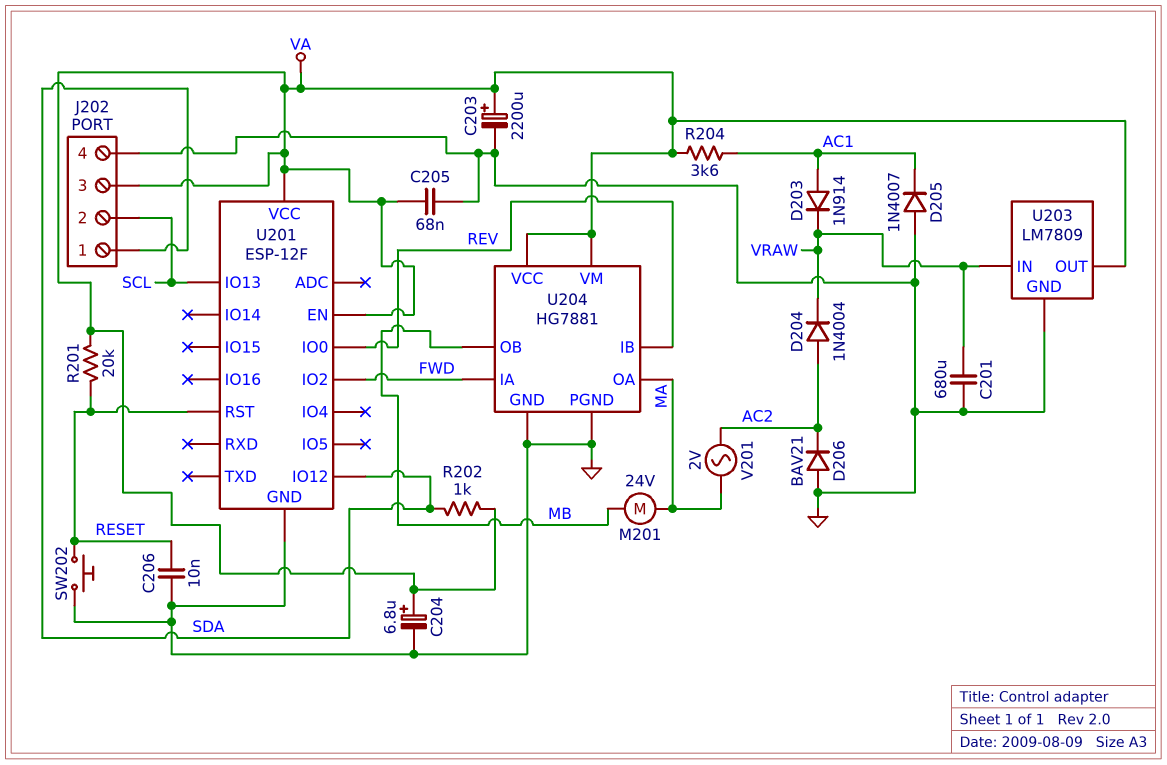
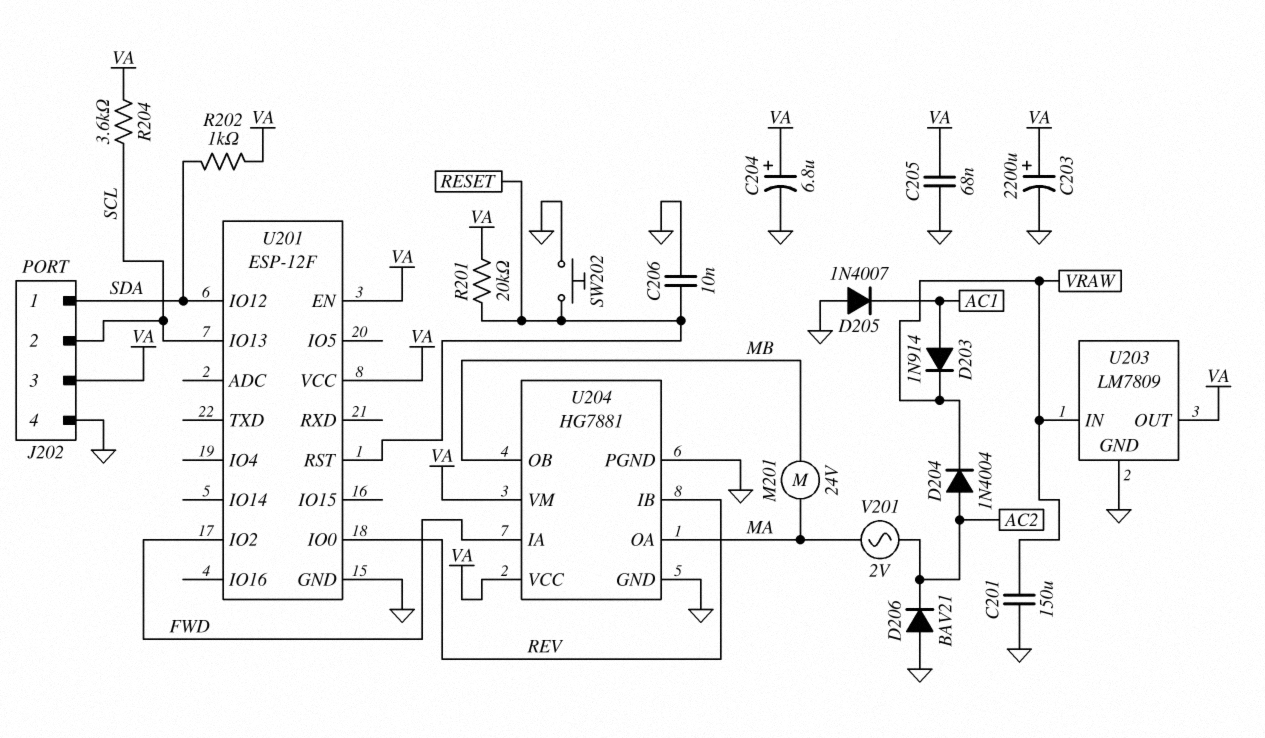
C201: 680uF (GND, VRAW) -> 150uF (GND, VRAW)
R204: 3.6k (AC1, VA) -> 3.6k (SCL, VA)

